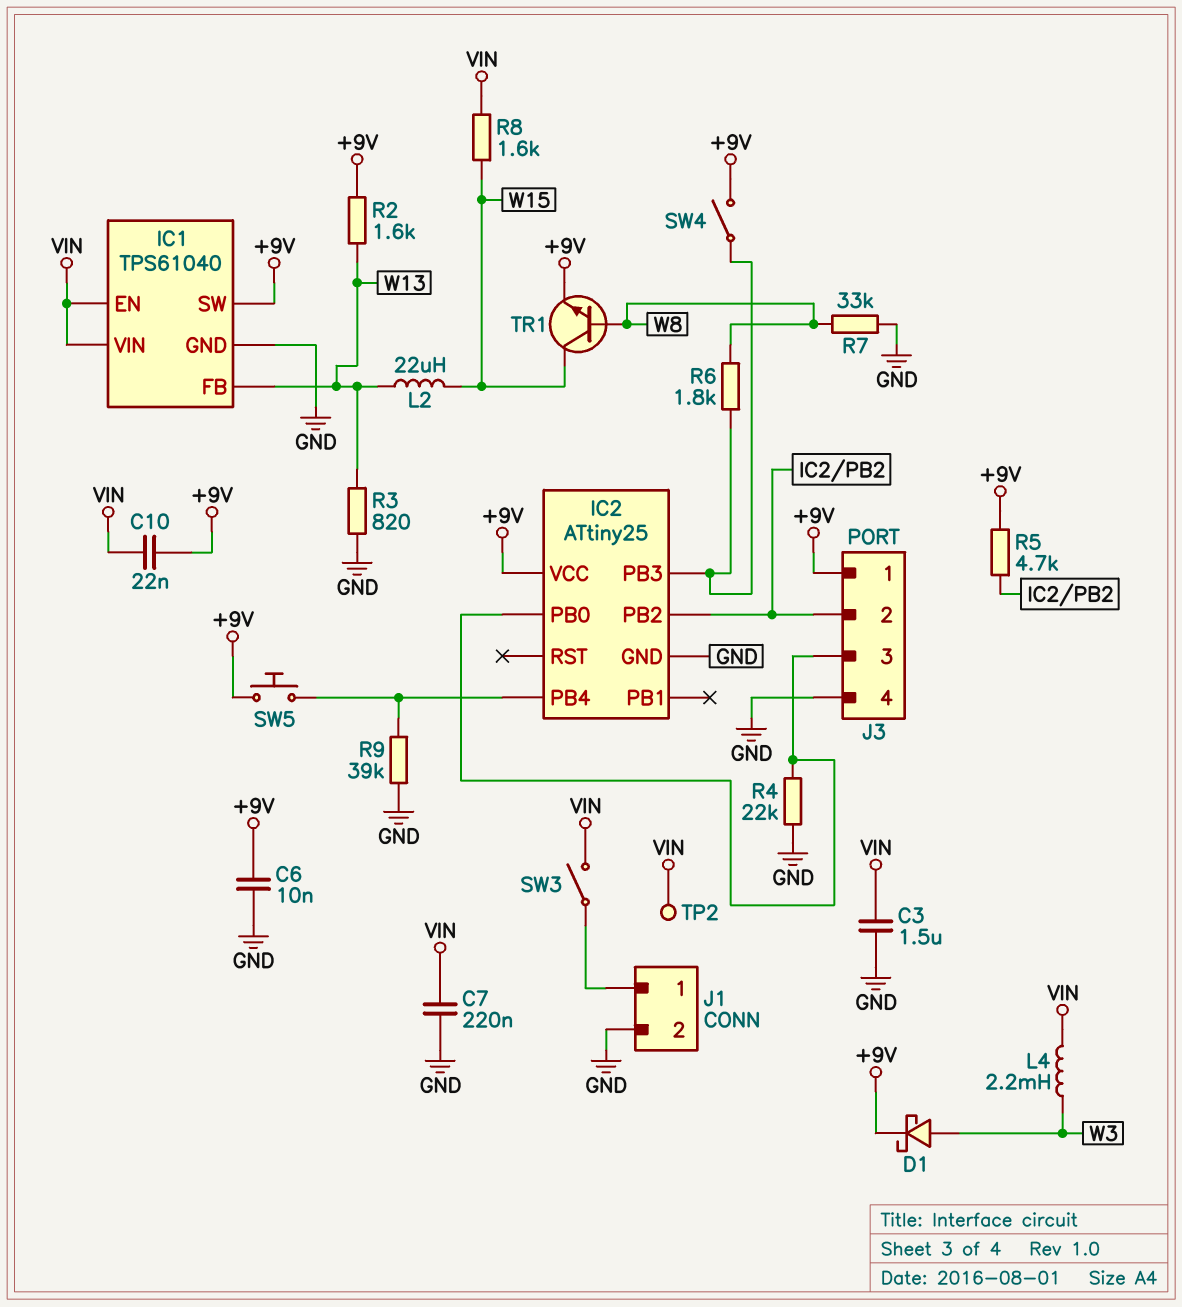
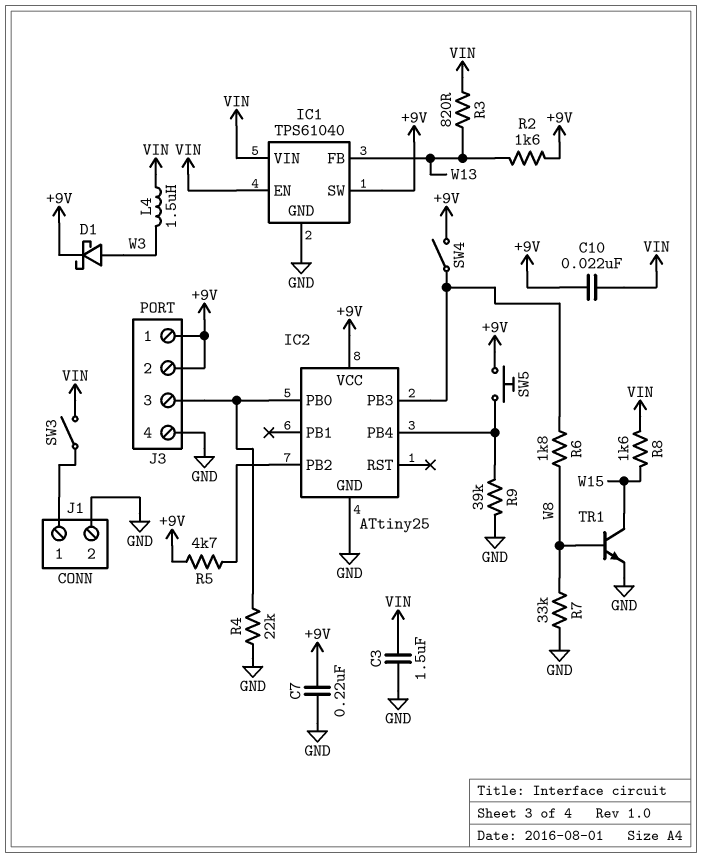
C6: 10nF (+9V, GND) -> none
C7: 220nF (GND, VIN) -> 220nF (+9V, GND)
J3 pin 2: IC2/PB2 -> +9V
L2: 22uH (W13, W15) -> none
L4: 2.2mH (VIN, W3) -> 1.5uH (VIN, W3)
R3: 820 (GND, W13) -> 820 (VIN, W13)
TP2: test point (VIN) -> none
TR1: NPN (B W8, C W15, E +9V) -> NPN (B W8, C W15, E GND)

